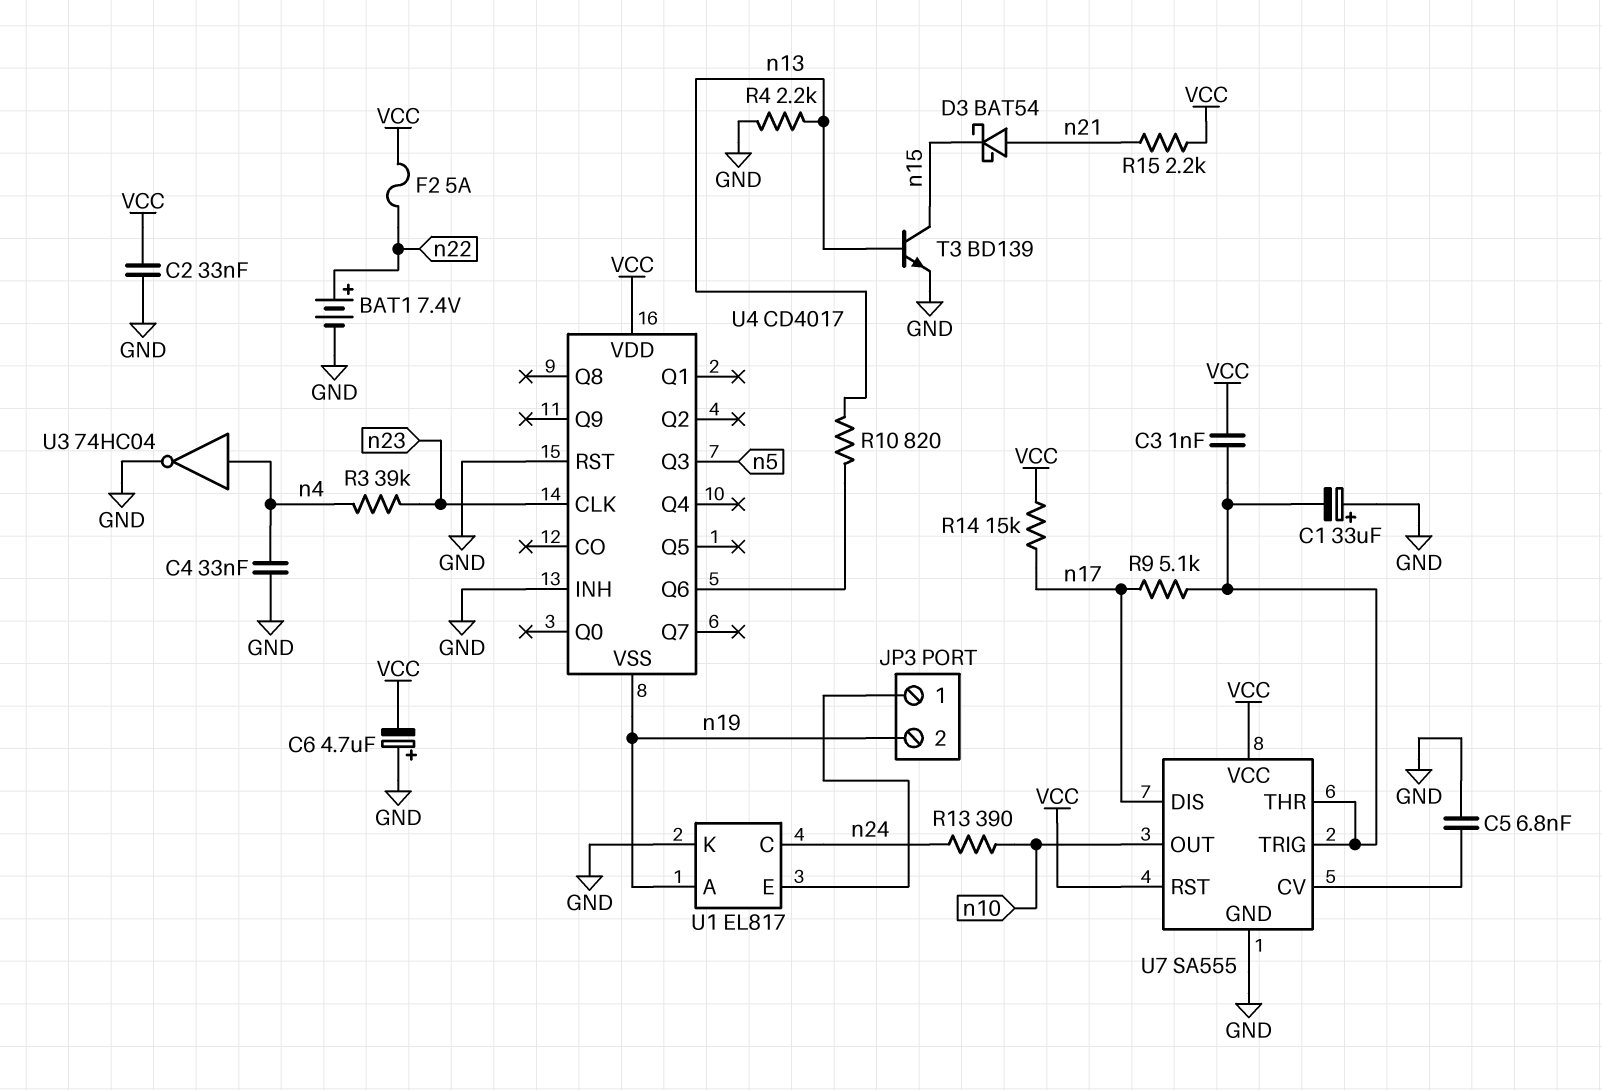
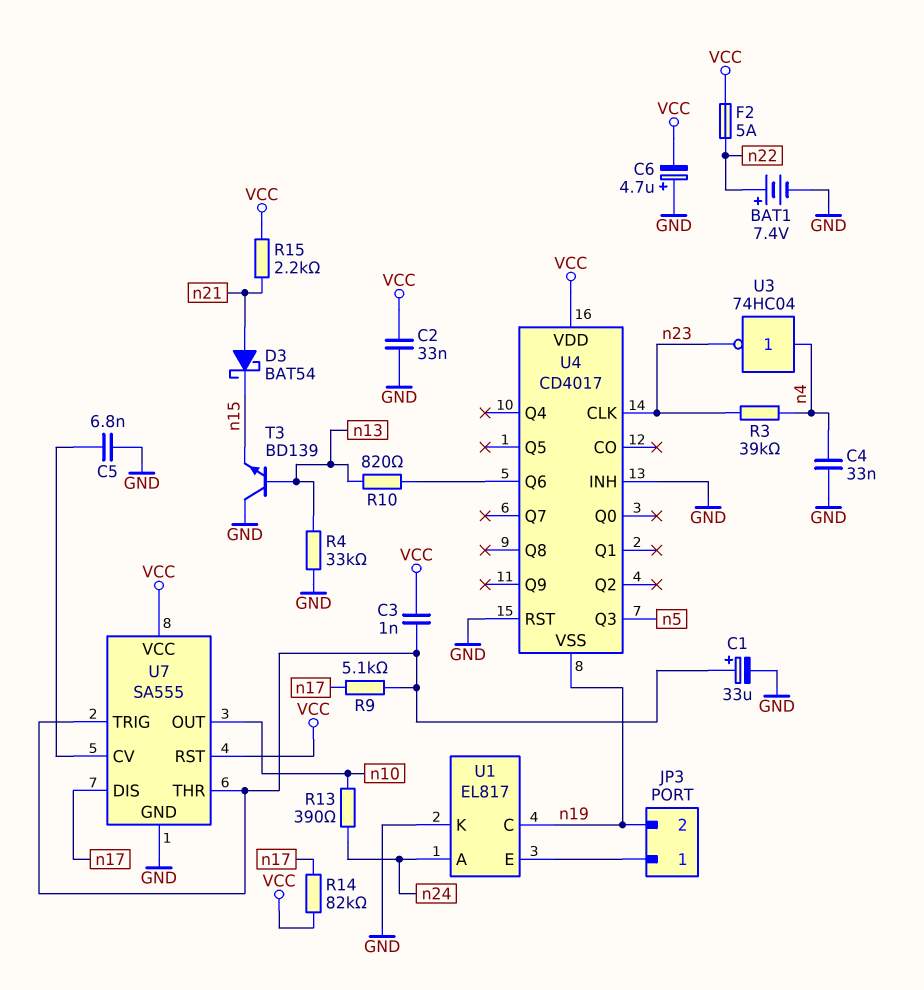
C1: 33uF (plus GND, minus U7/THR) -> 33uF (plus U7/THR, minus GND)
R4: 2.2k (GND, n13) -> 33k (GND, n13)
R14: 15k (VCC, n17) -> 82k (VCC, n17)
T3: NPN BD139 (B n13, C n15, E GND) -> NPN BD139 (B n13, C GND, E n15)
U1 pin A: n19 -> n24
U1 pin C: n24 -> n19
U3: NOT 74HC04 (in n4, out GND) -> NOT 74HC04 (in n4, out n23)

